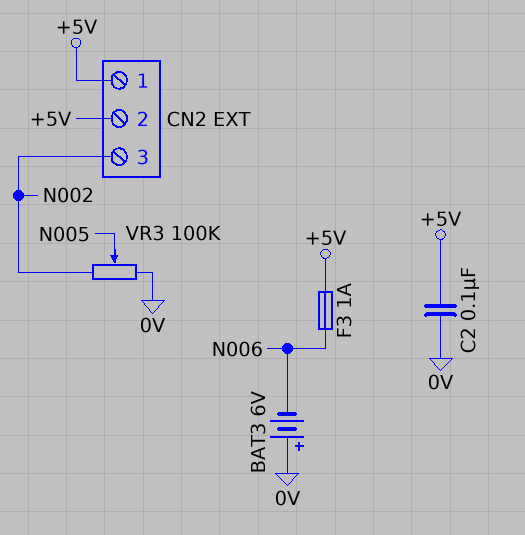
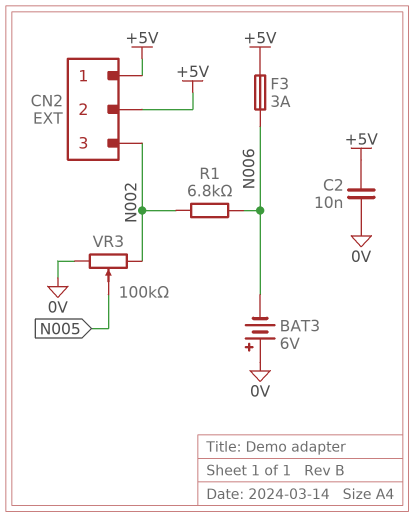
C2: 100nF (+5V, 0V) -> 10nF (+5V, 0V)
F3: 1A (+5V, N006) -> 3A (+5V, N006)
R1: none -> 6.8k (N002, N006)

